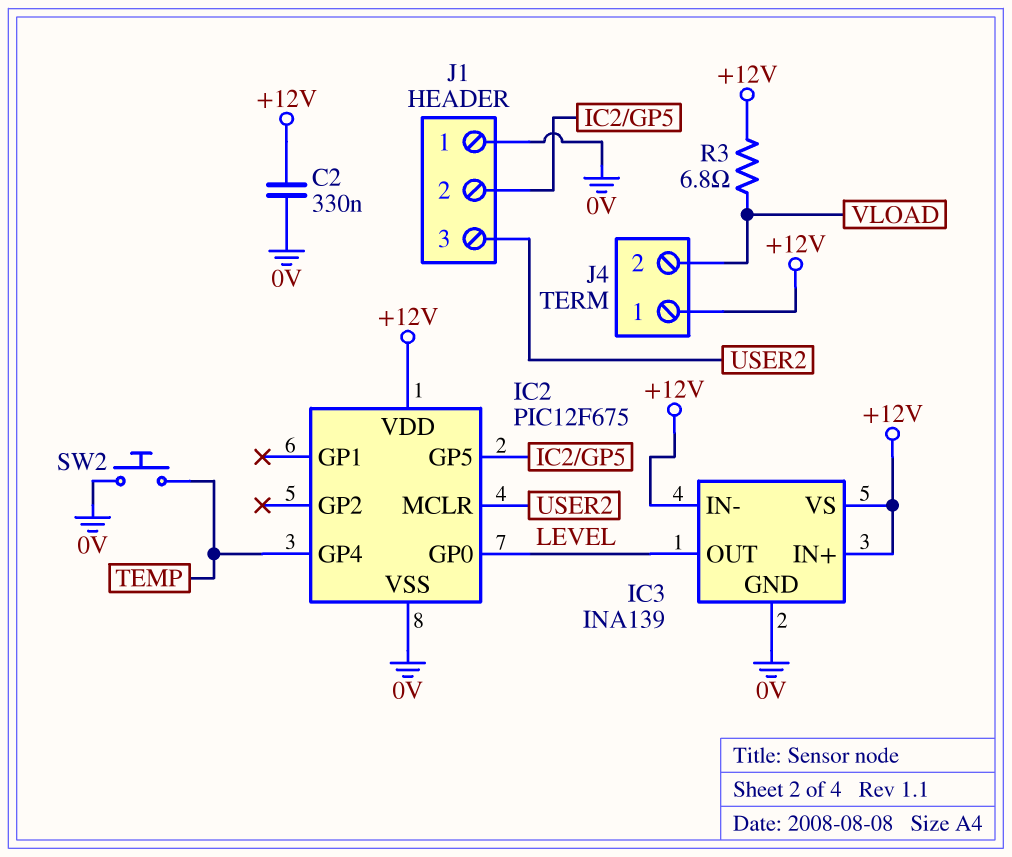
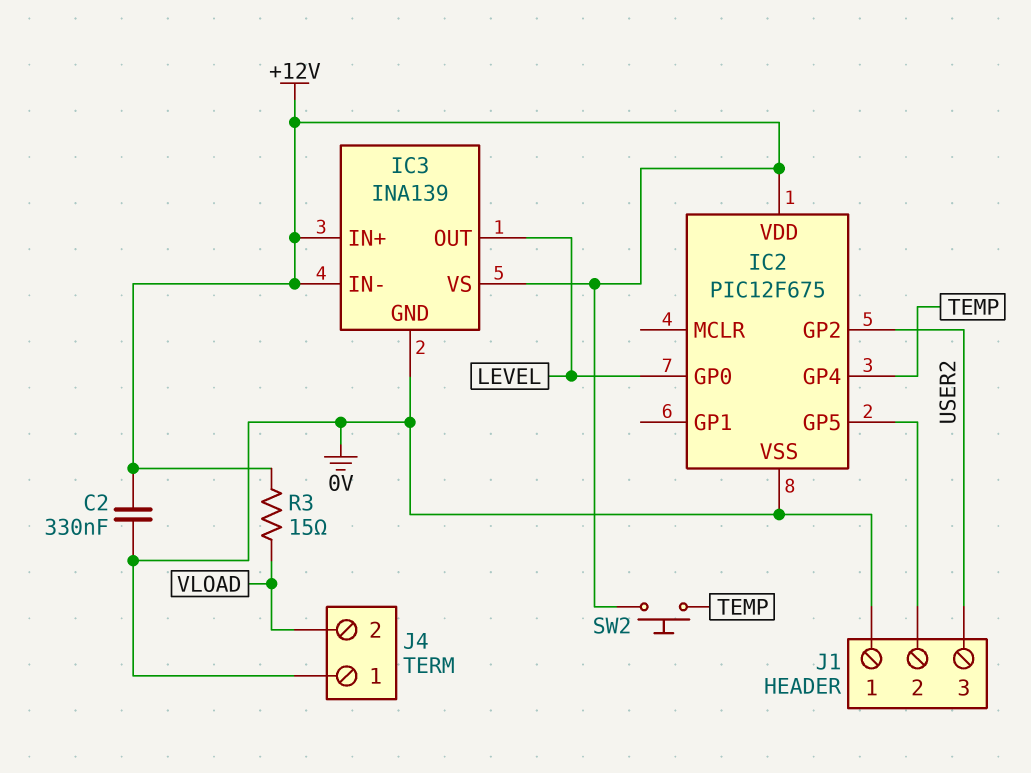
IC2 pin GP2: none -> USER2
IC2 pin MCLR: USER2 -> none
J4 pin 1: +12V -> 0V
R3: 6.8 (+12V, VLOAD) -> 15 (+12V, VLOAD)
SW2: button (0V, TEMP) -> button (+12V, TEMP)

